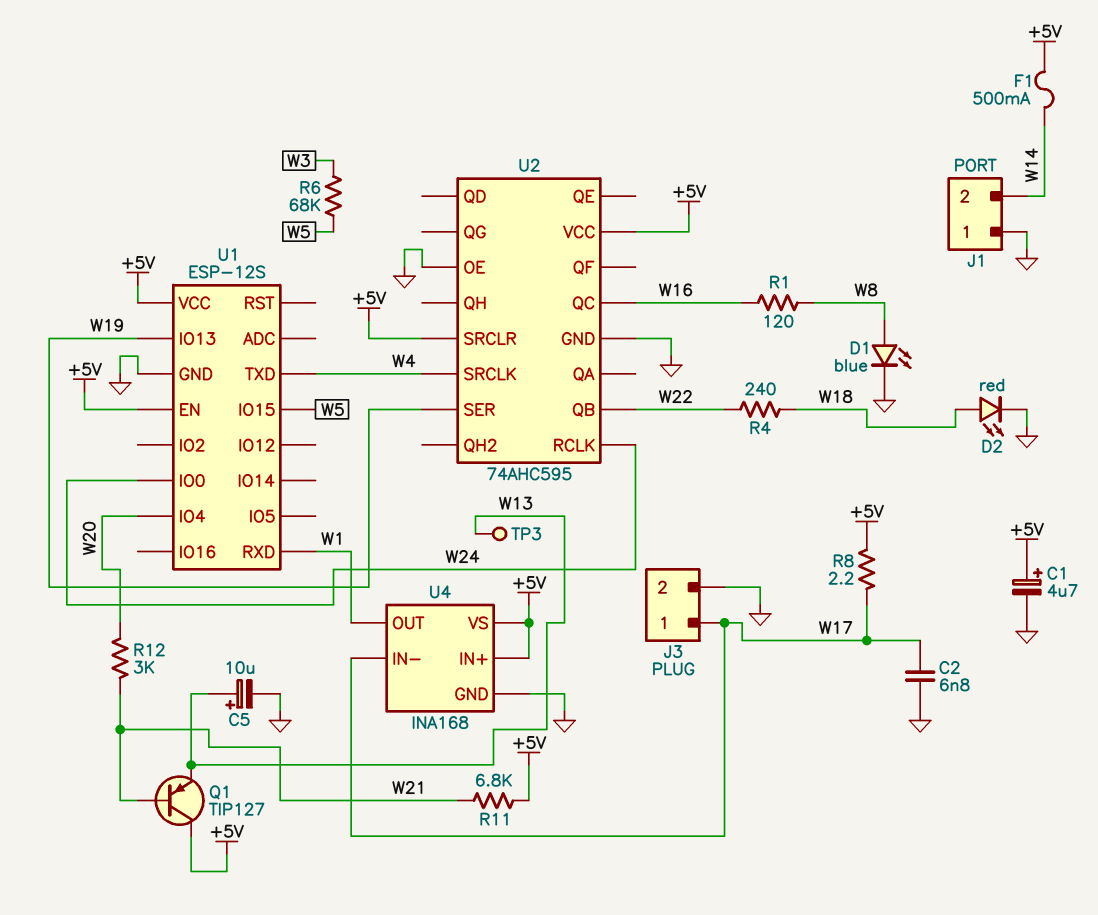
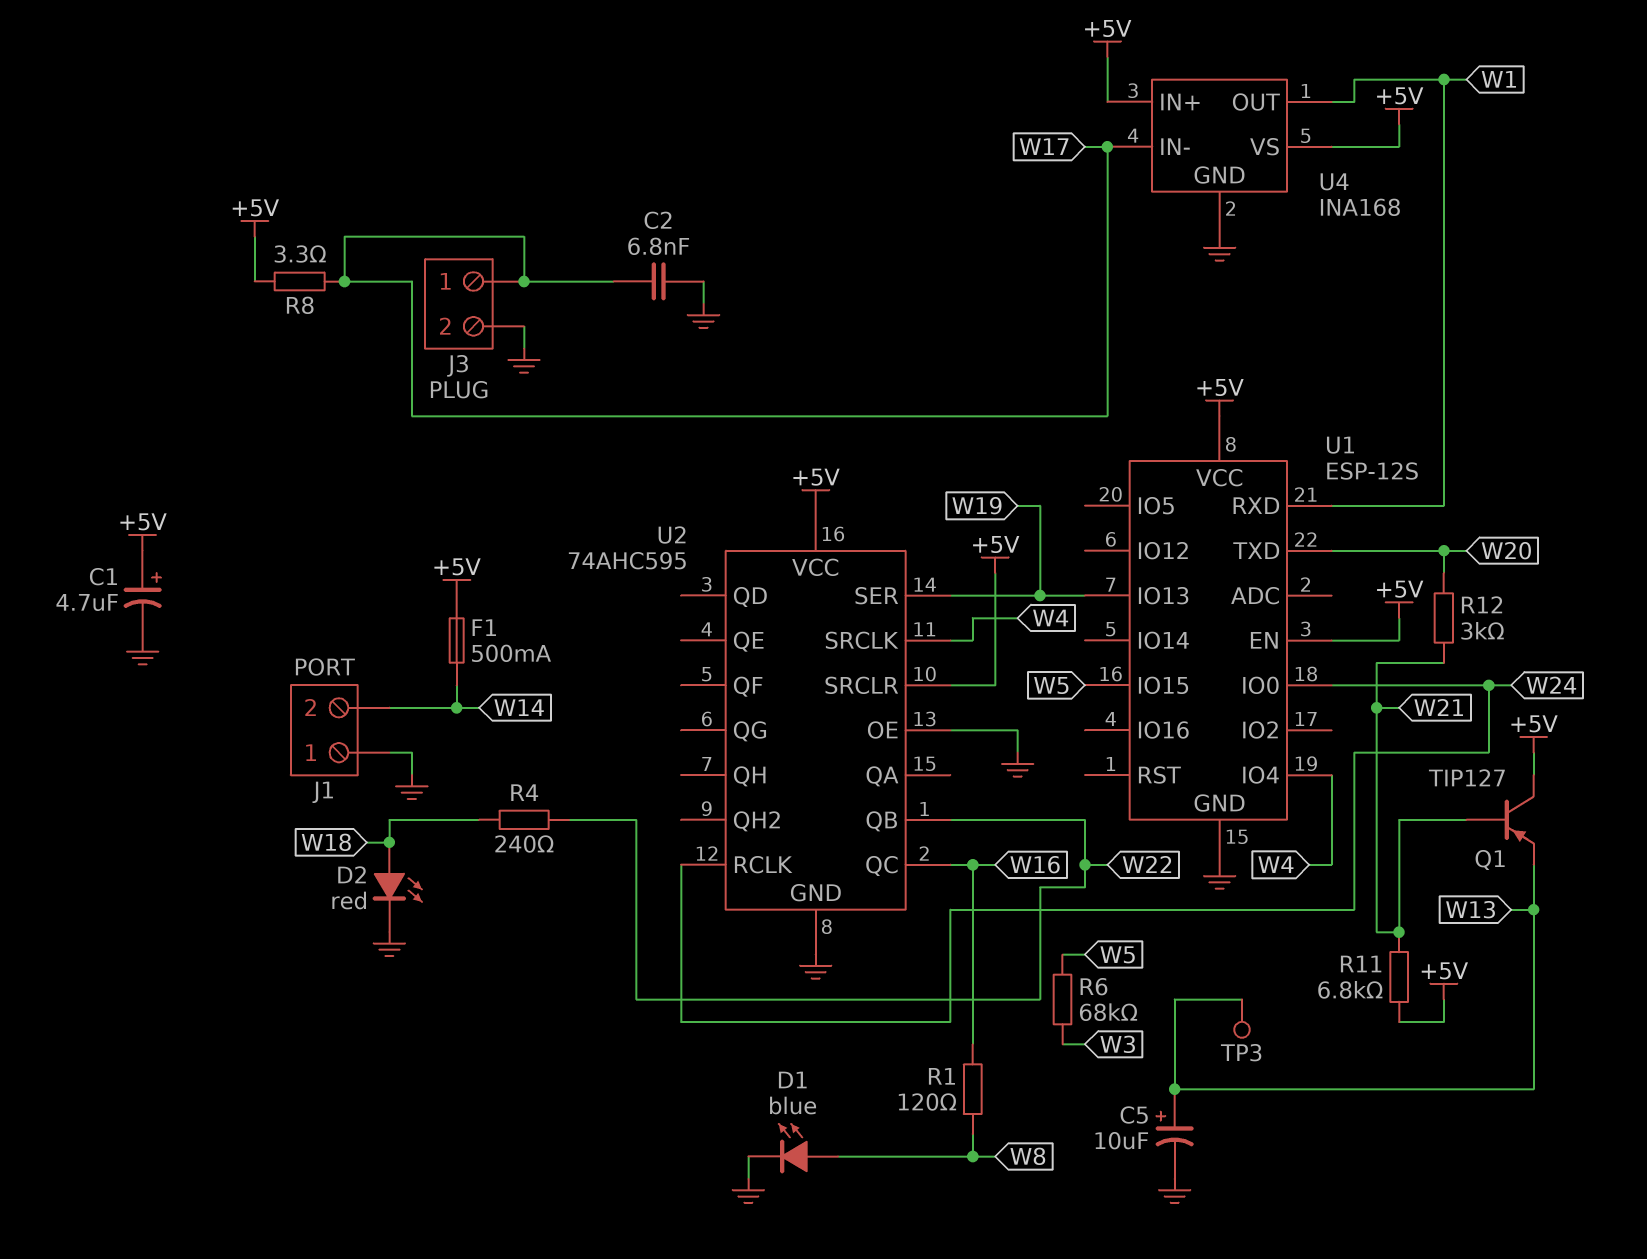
R8: 2.2 (+5V, W17) -> 3.3 (+5V, W17)
U1 pin IO4: W20 -> W4
U1 pin TXD: W4 -> W20

